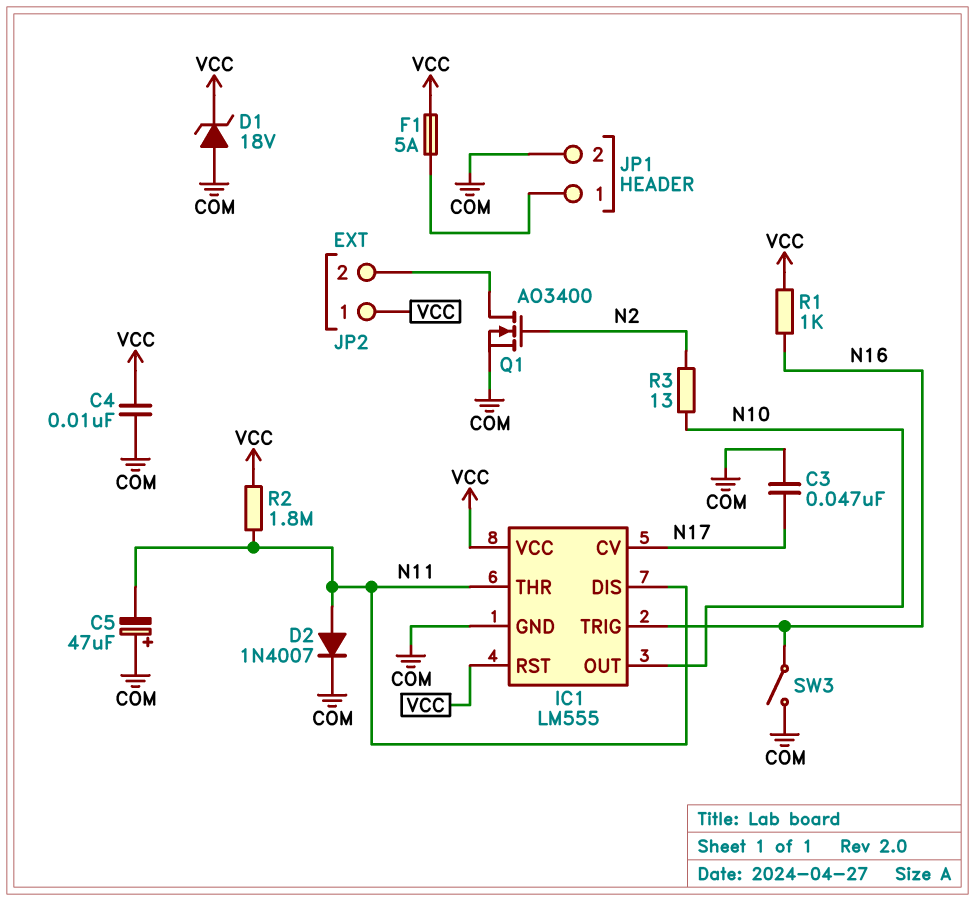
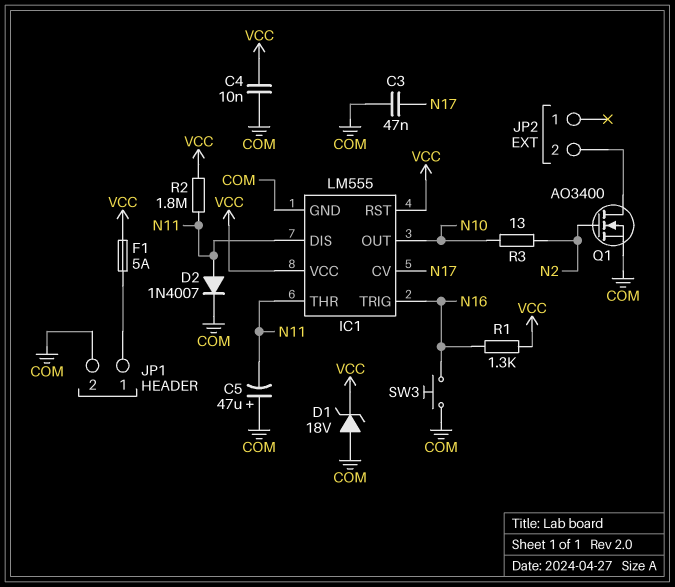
JP2 pin 1: VCC -> none
R1: 1k (N16, VCC) -> 1.3k (N16, VCC)
SW3: switch (COM, N16) -> button (COM, N16)

